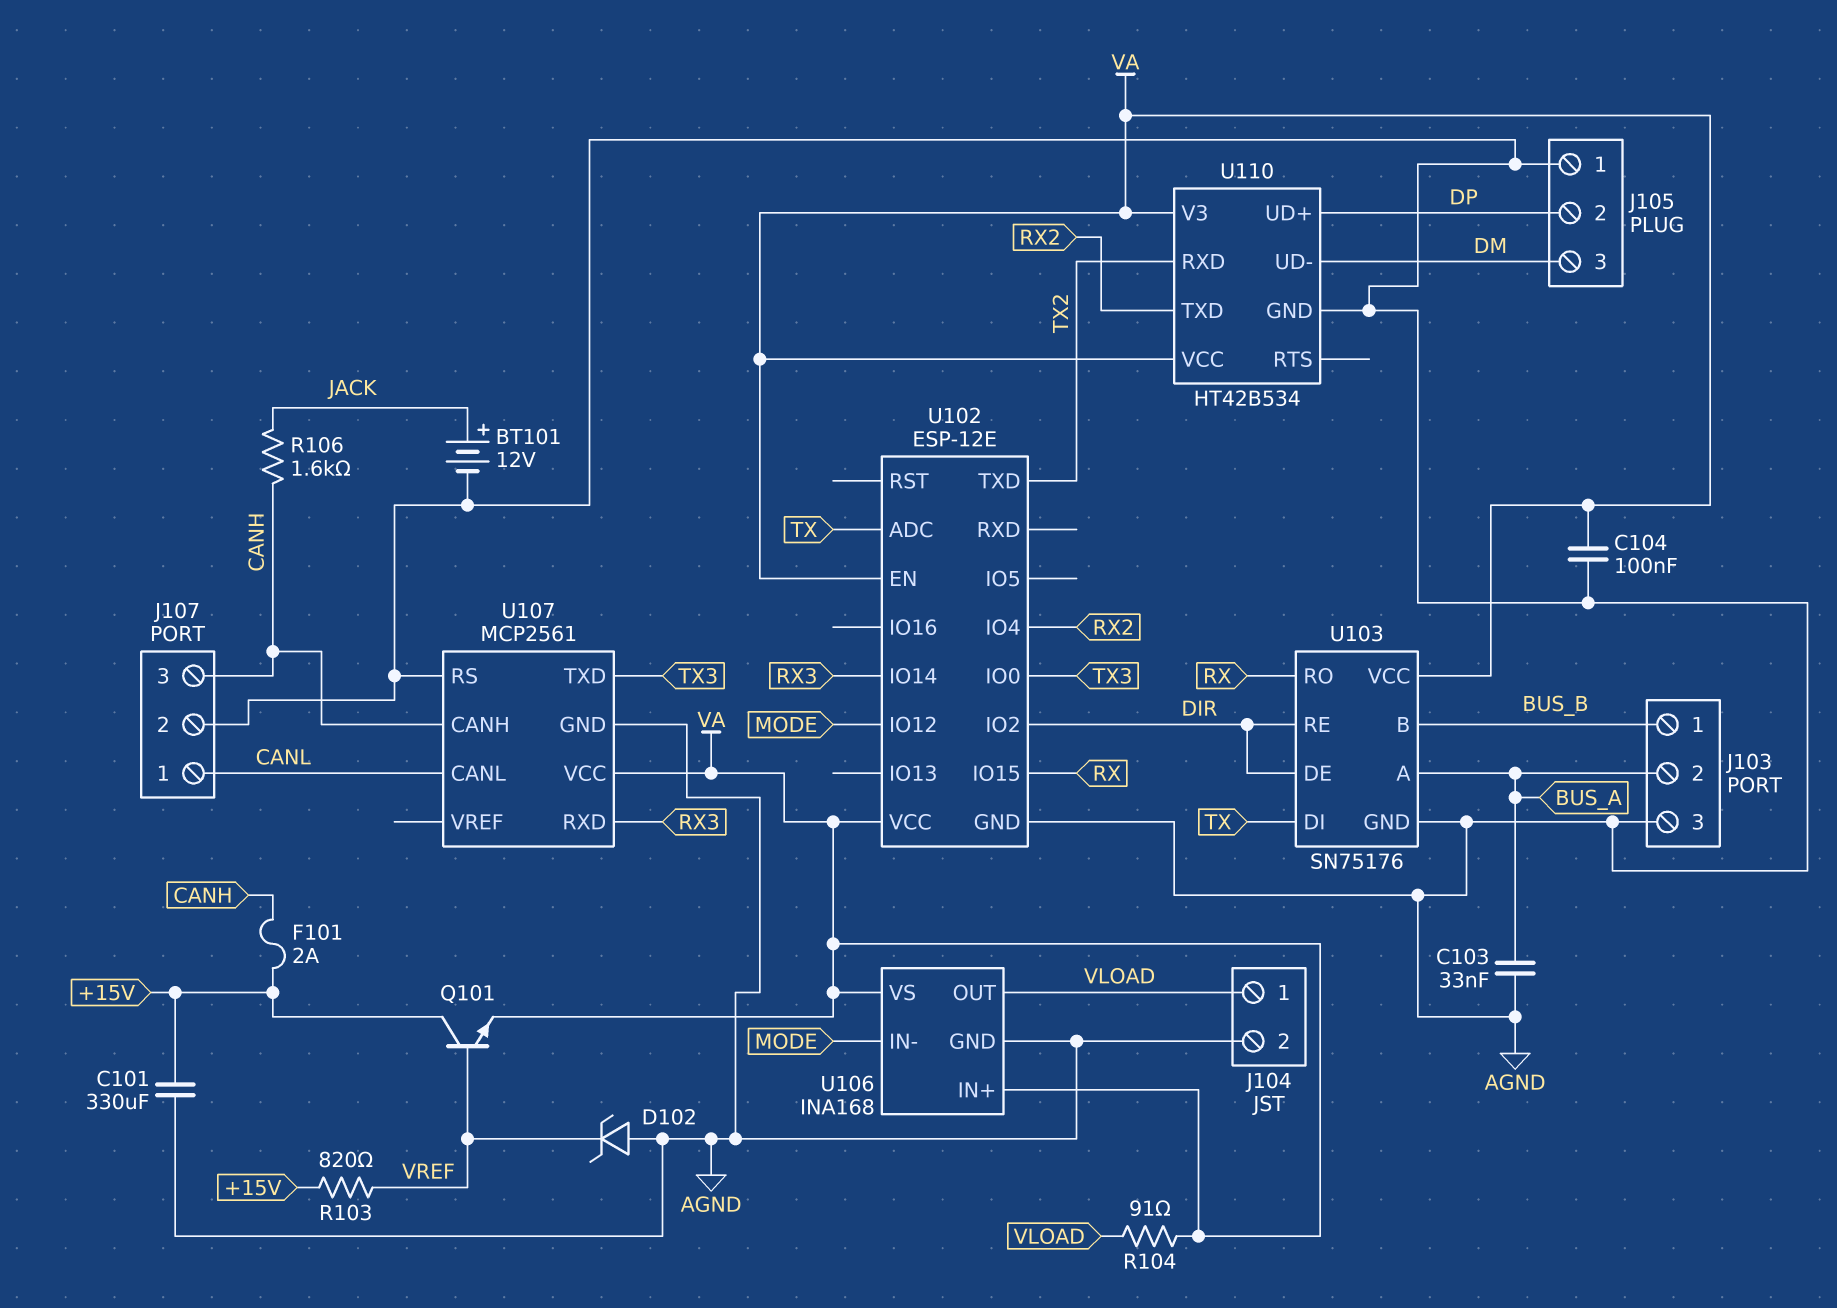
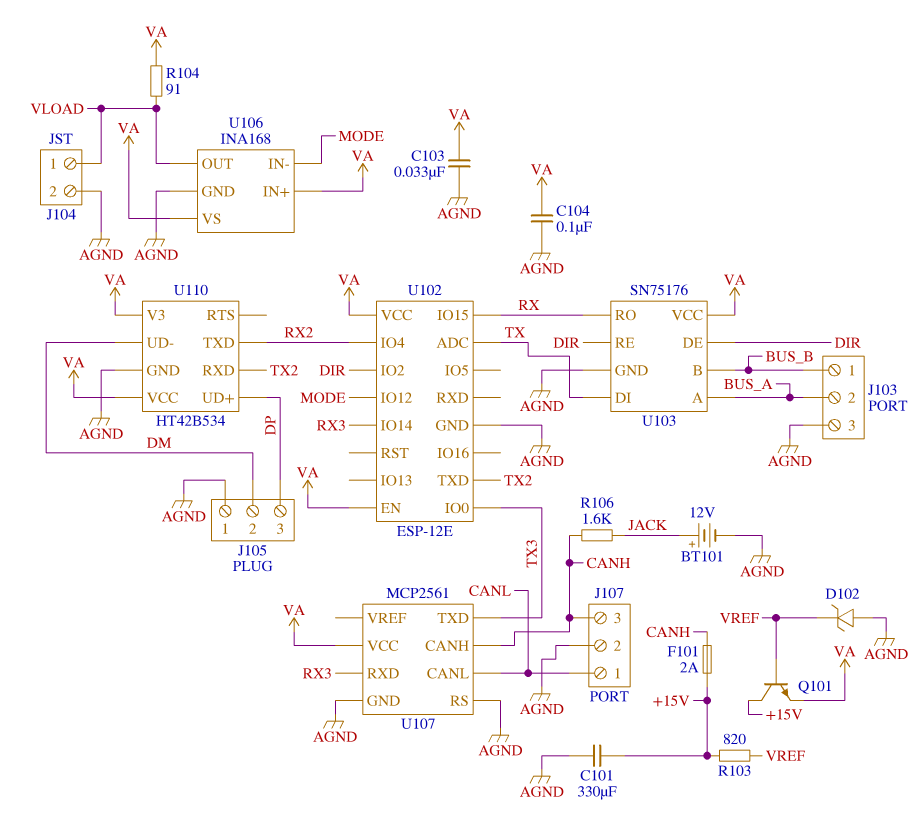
C103: 33nF (AGND, BUS_A) -> 33nF (AGND, VA)
J105 pin 2: DP -> DM
J105 pin 3: DM -> DP

